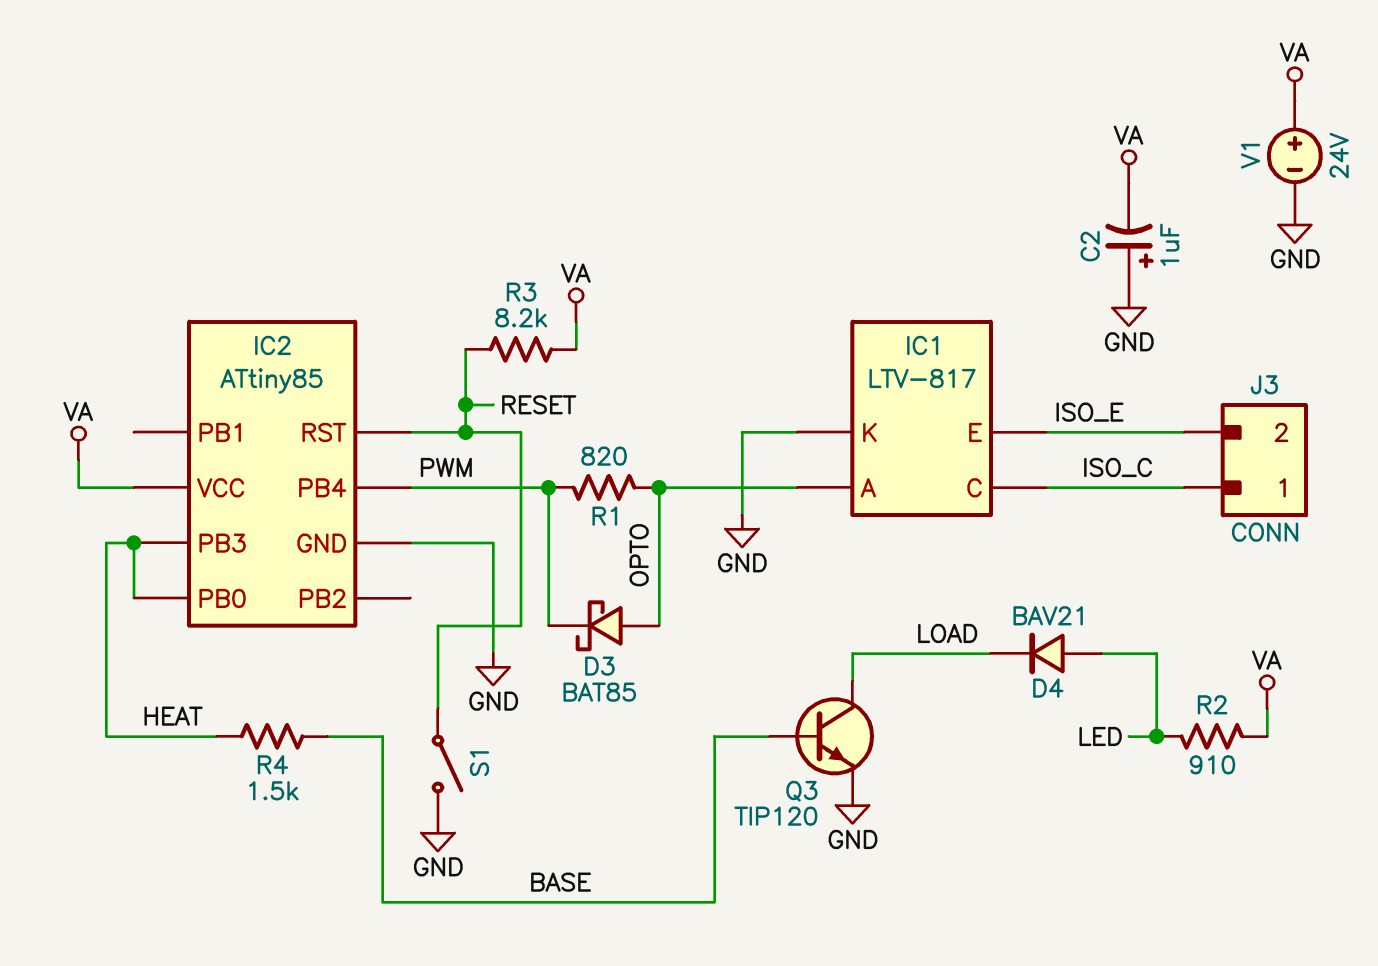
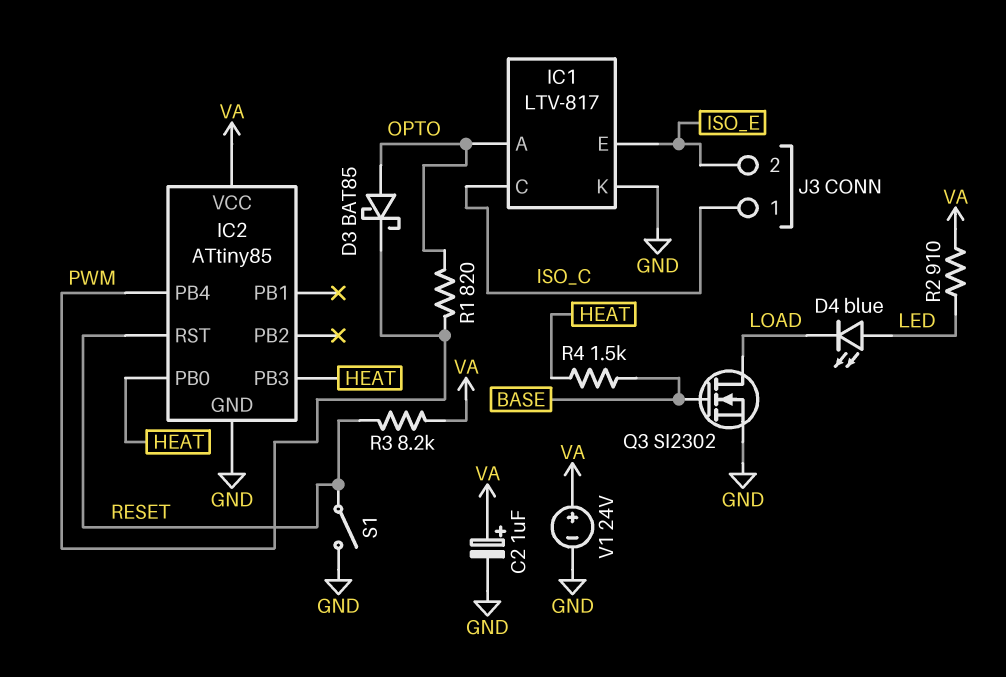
C2: 1uF (plus GND, minus VA) -> 1uF (plus VA, minus GND)
D4: diode BAV21 (A LED, K LOAD) -> LED blue (A LED, K LOAD)
Q3: NPN TIP120 (B BASE, C LOAD, E GND) -> NMOS SI2302 (G BASE, D LOAD, S GND)

